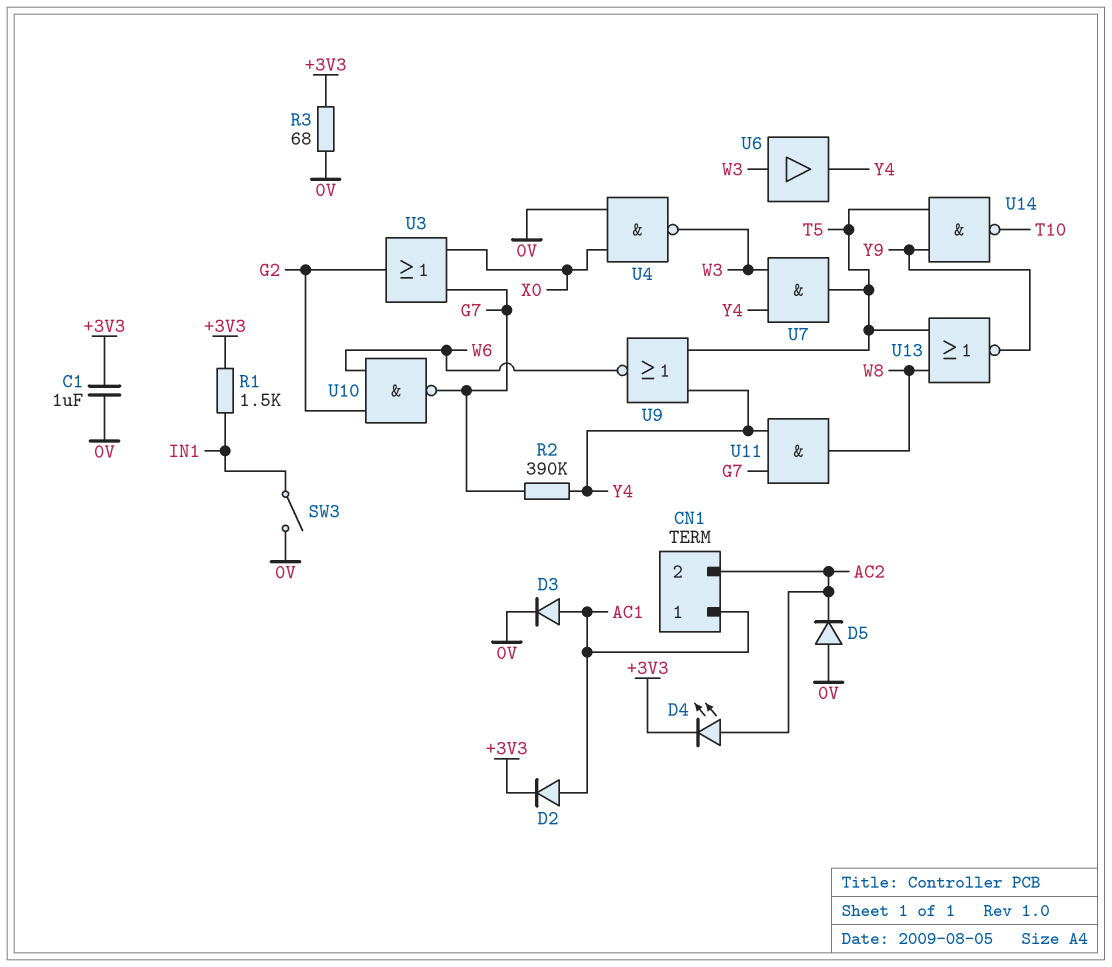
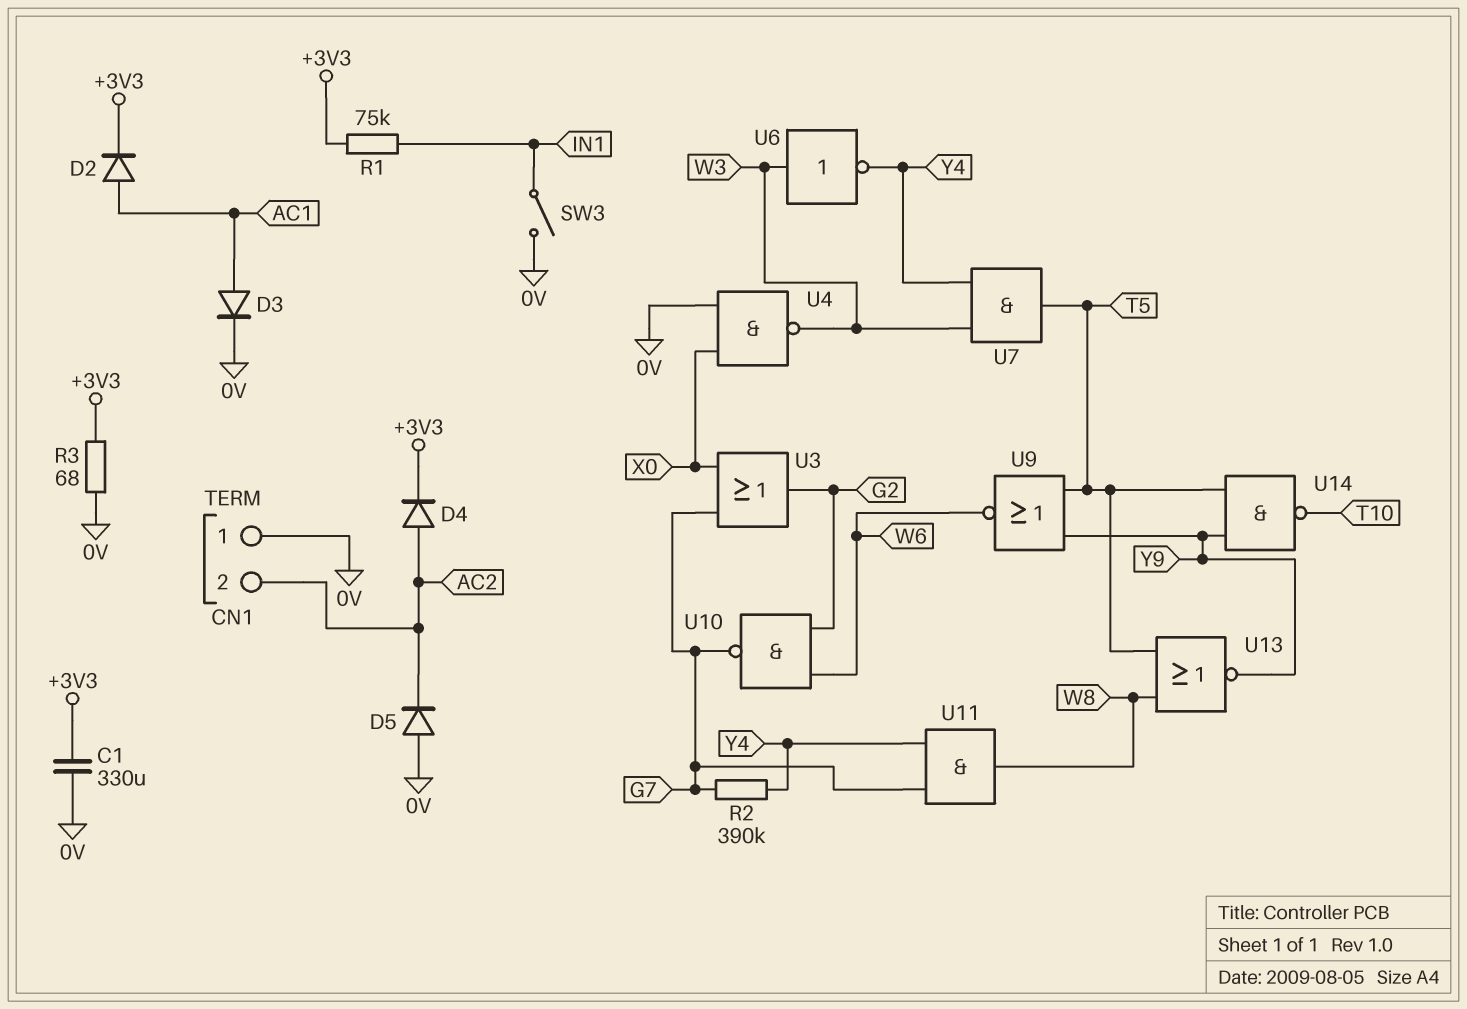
C1: 1uF (+3V3, 0V) -> 330uF (+3V3, 0V)
CN1 pin 1: AC1 -> 0V
D4: LED (A AC2, K +3V3) -> diode (A AC2, K +3V3)
R1: 1.5k (+3V3, IN1) -> 75k (+3V3, IN1)
U6: buffer (in W3, out Y4) -> NOT (in W3, out Y4)
U9: NOR (in T5, in Y4, out W6) -> NOR (in T5, in Y9, out W6)

